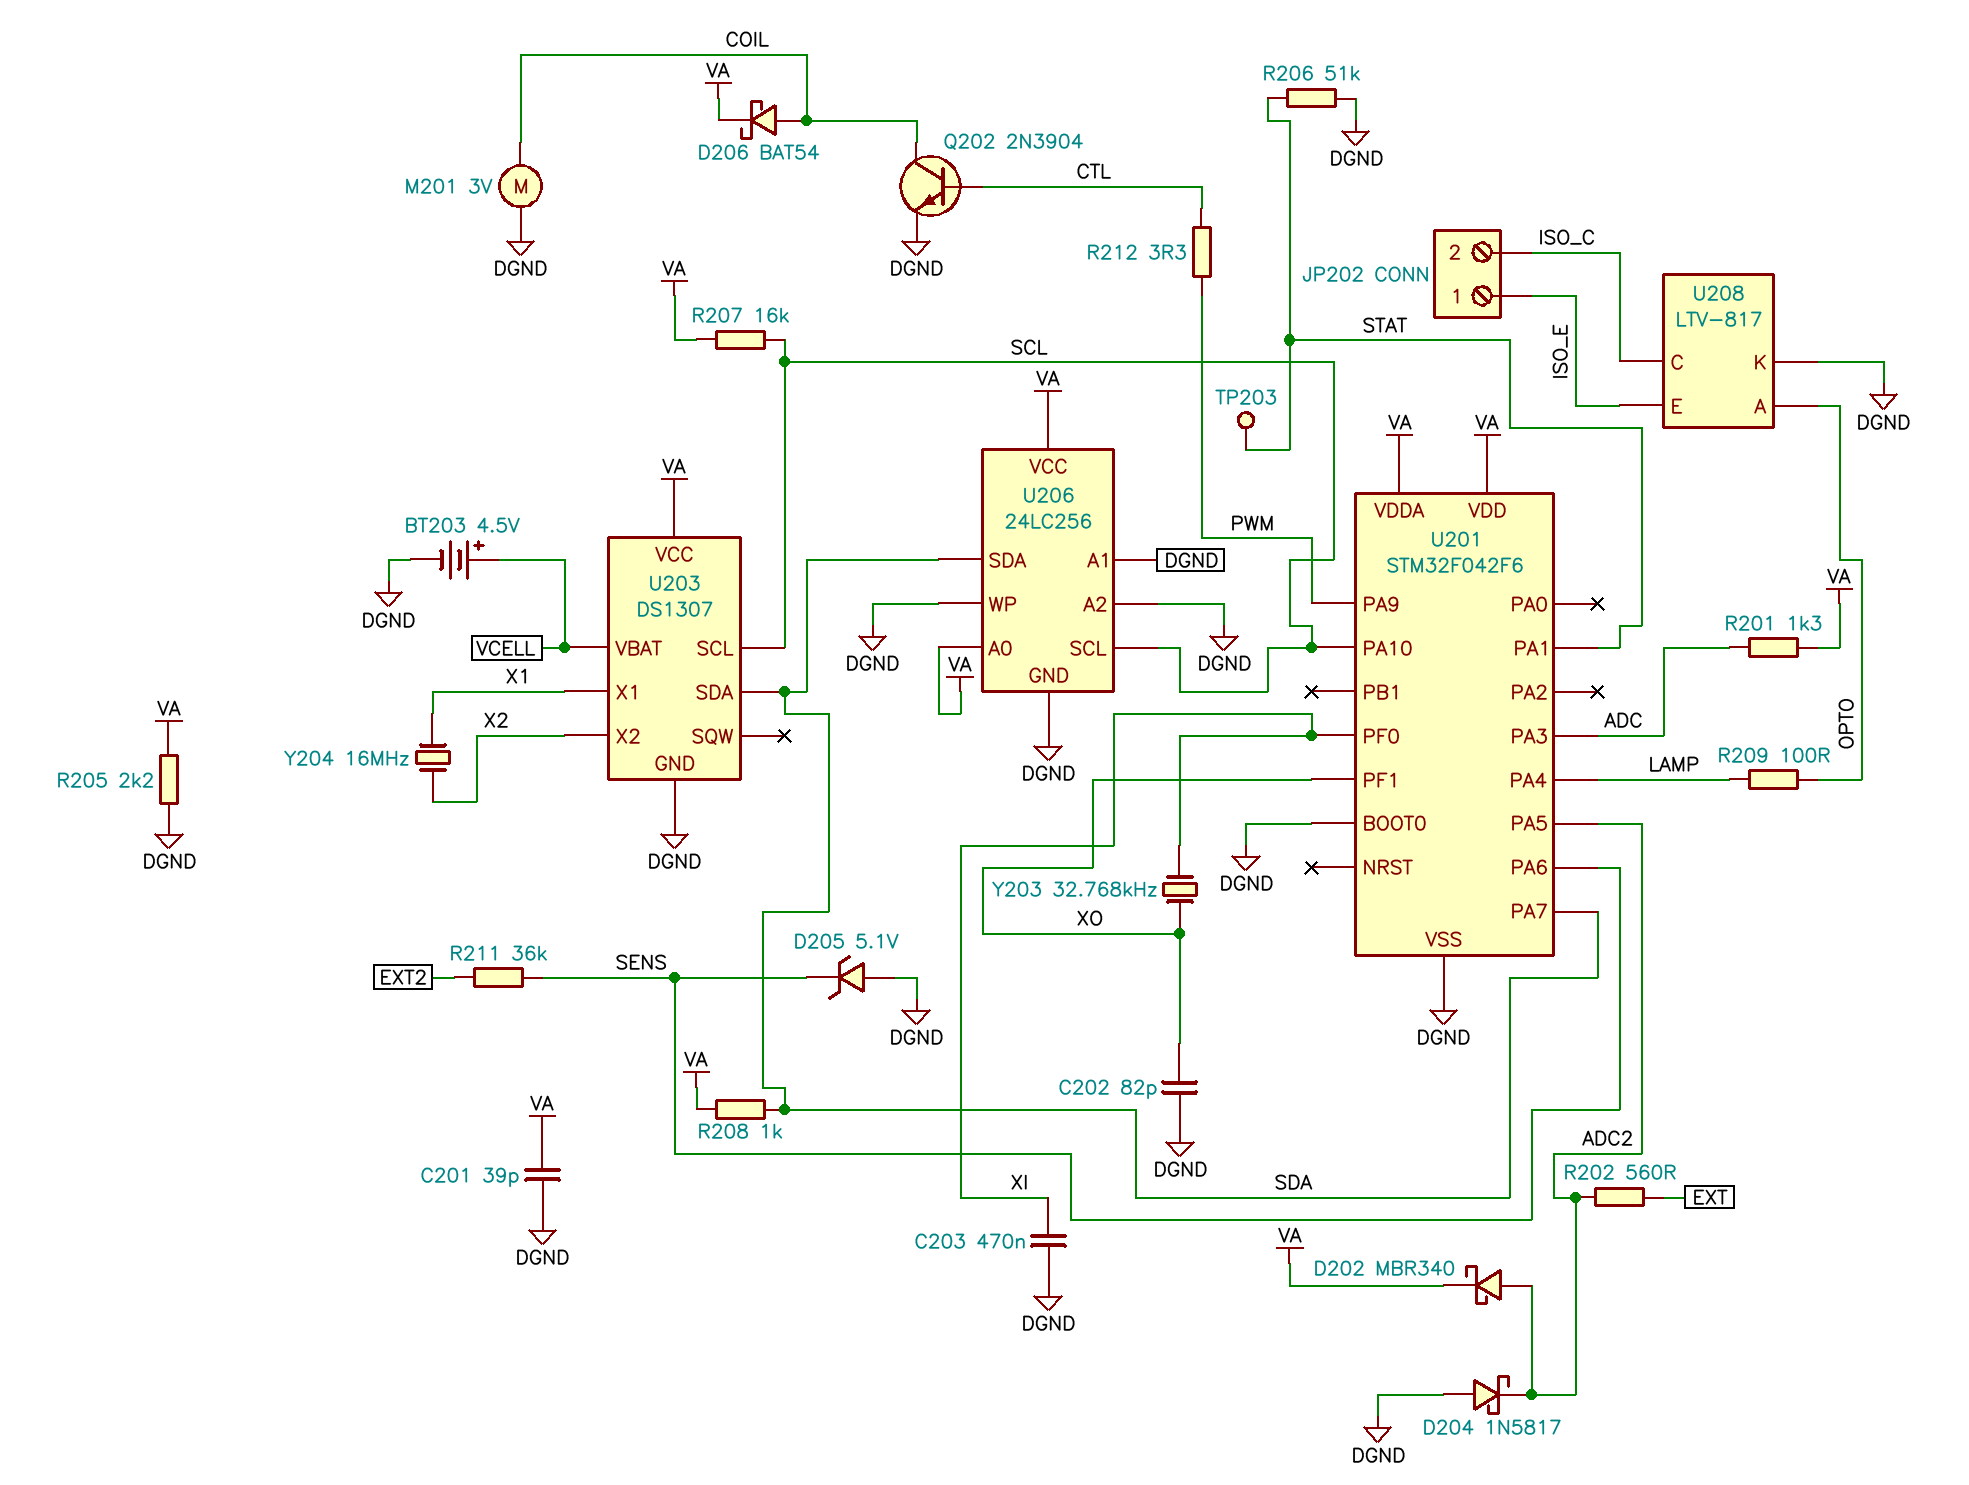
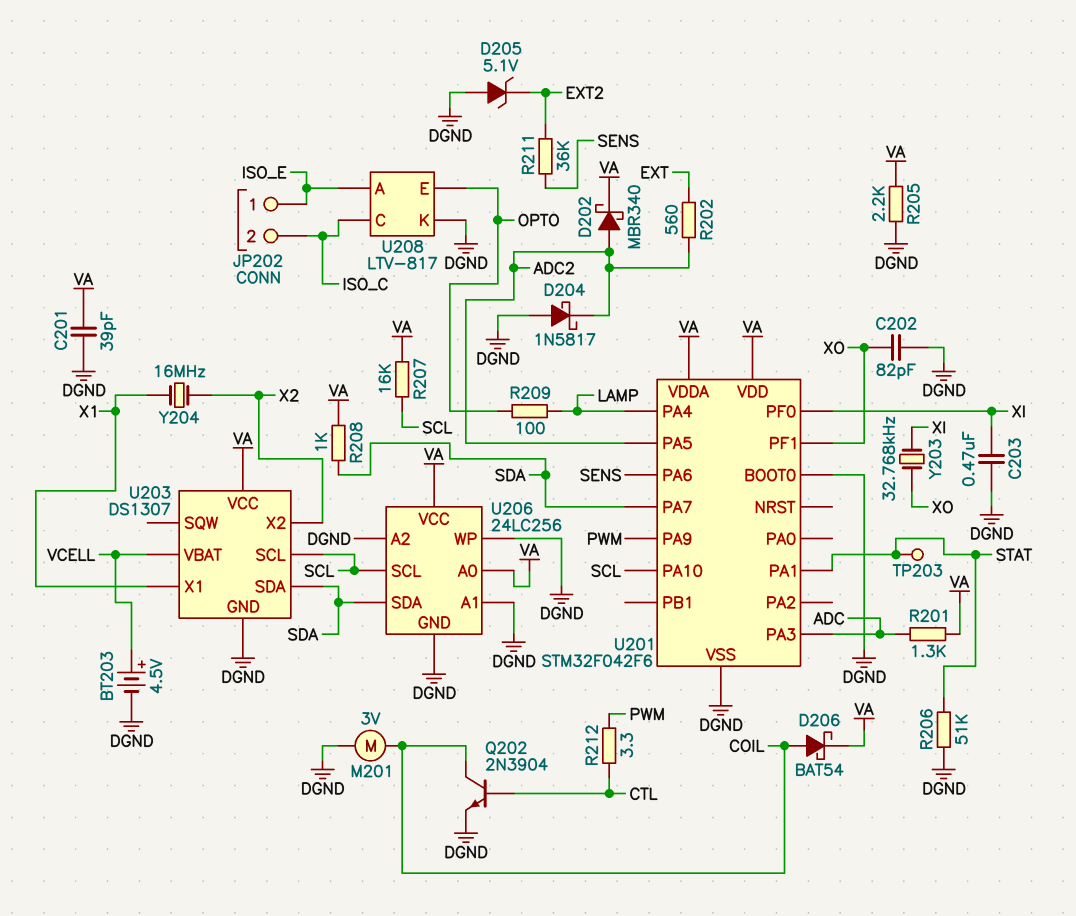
D205: zener 5.1V (A DGND, K SENS) -> zener 5.1V (A DGND, K EXT2)
U208 pin A: OPTO -> ISO_E
U208 pin E: ISO_E -> OPTO

